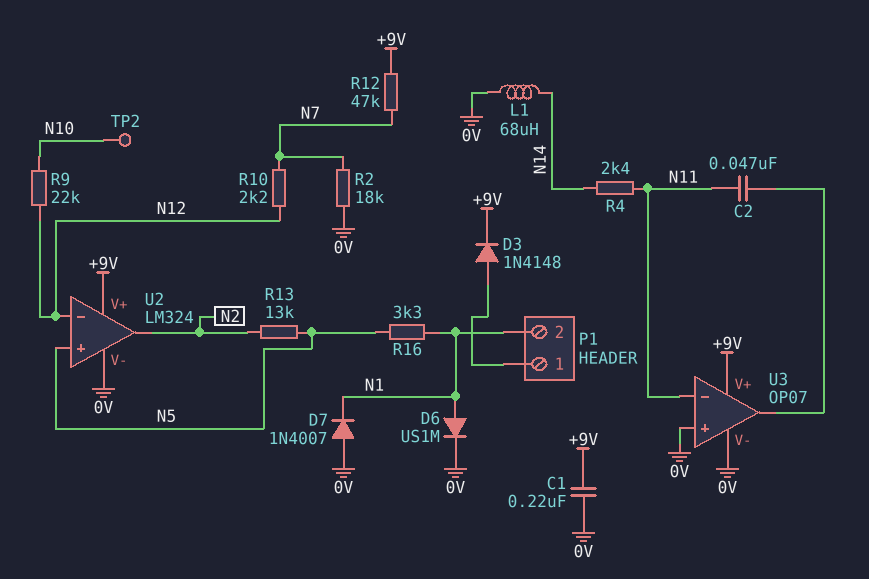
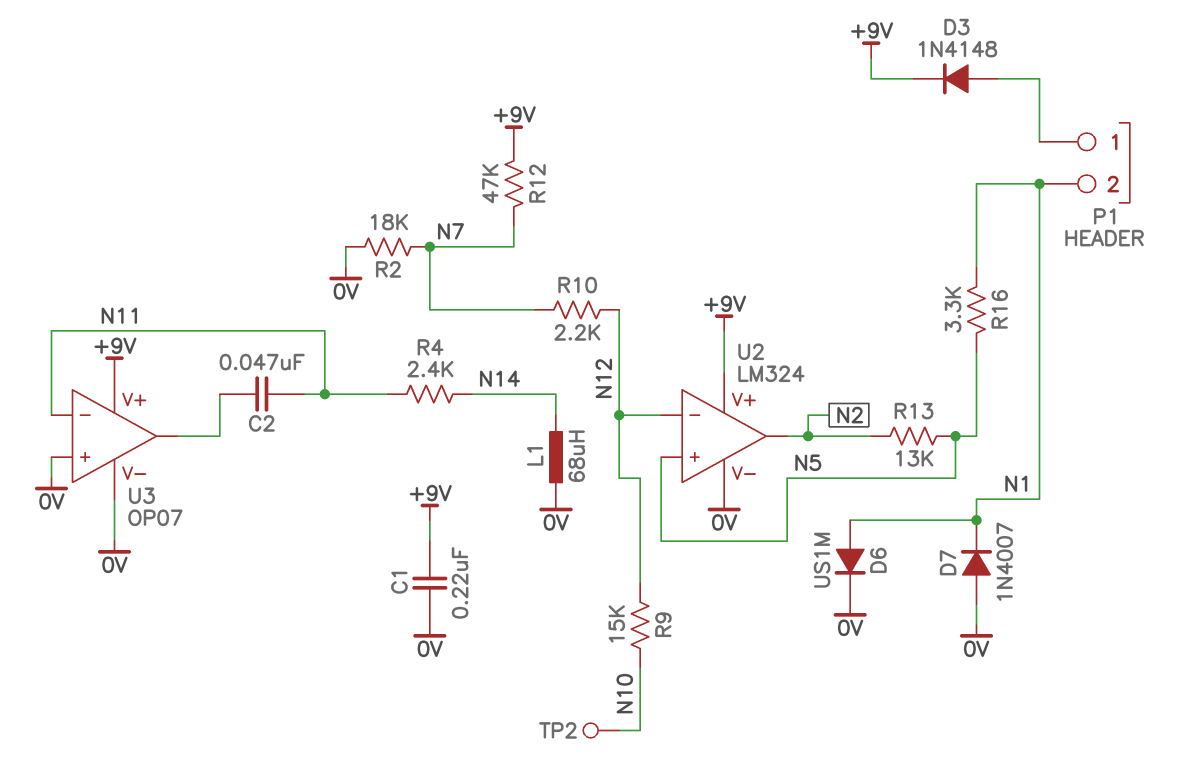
R9: 22k (N10, N12) -> 15k (N10, N12)

